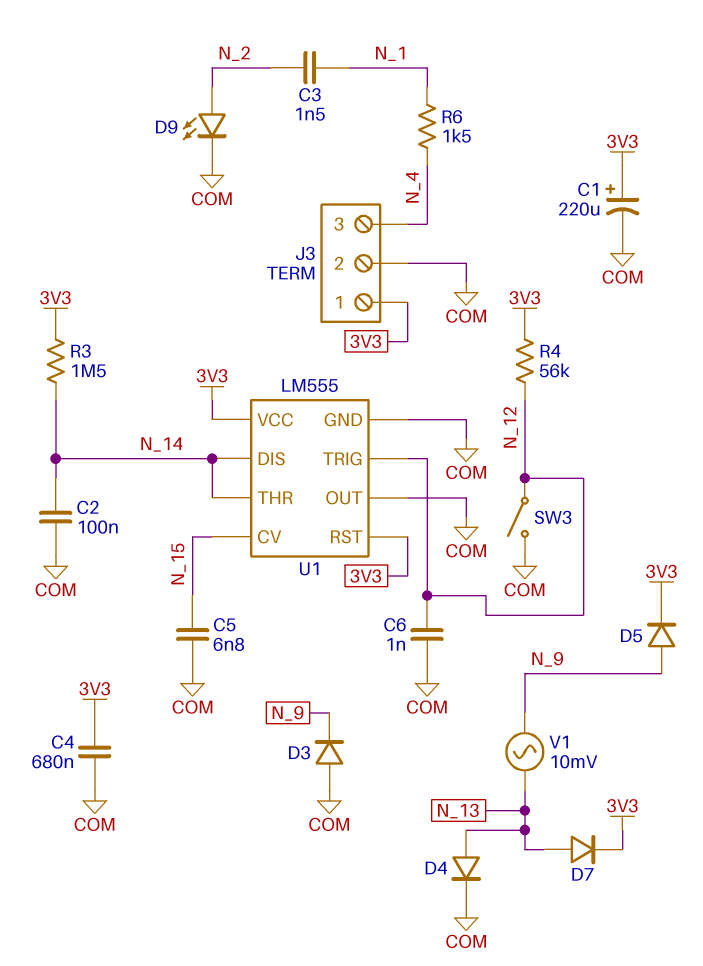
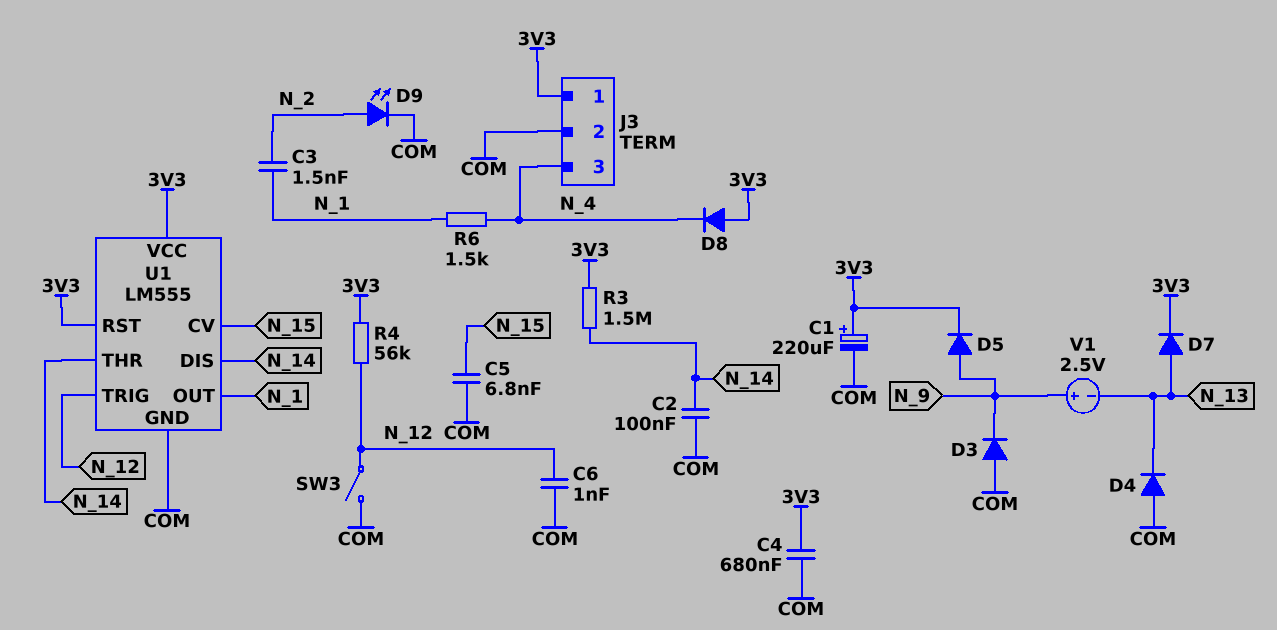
D4: diode (A N_13, K COM) -> diode (A COM, K N_13)
D8: none -> diode (A 3V3, K N_4)
U1 pin OUT: COM -> N_1
V1: AC 10mV (N_9, N_13) -> 2.5V (plus N_9, minus N_13)

